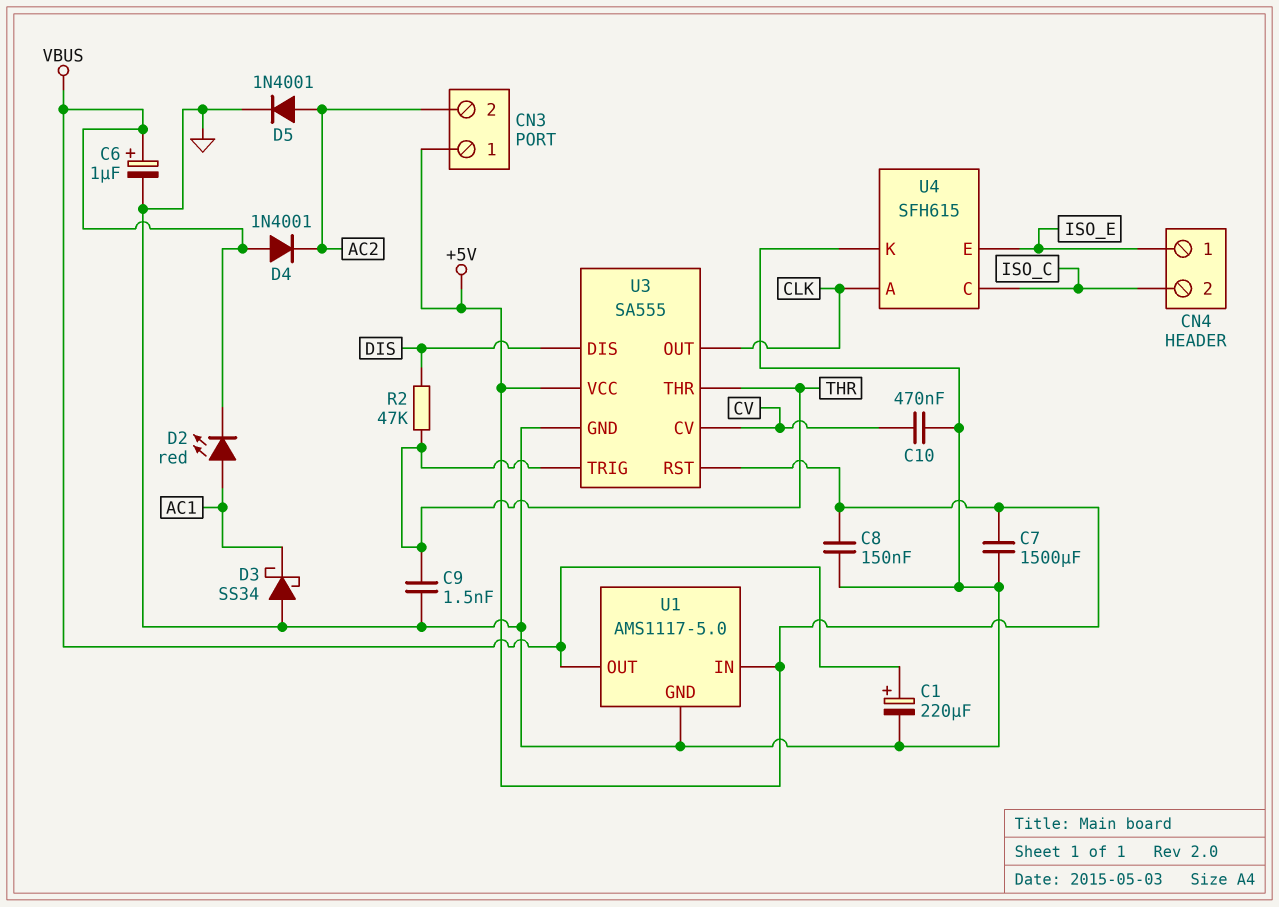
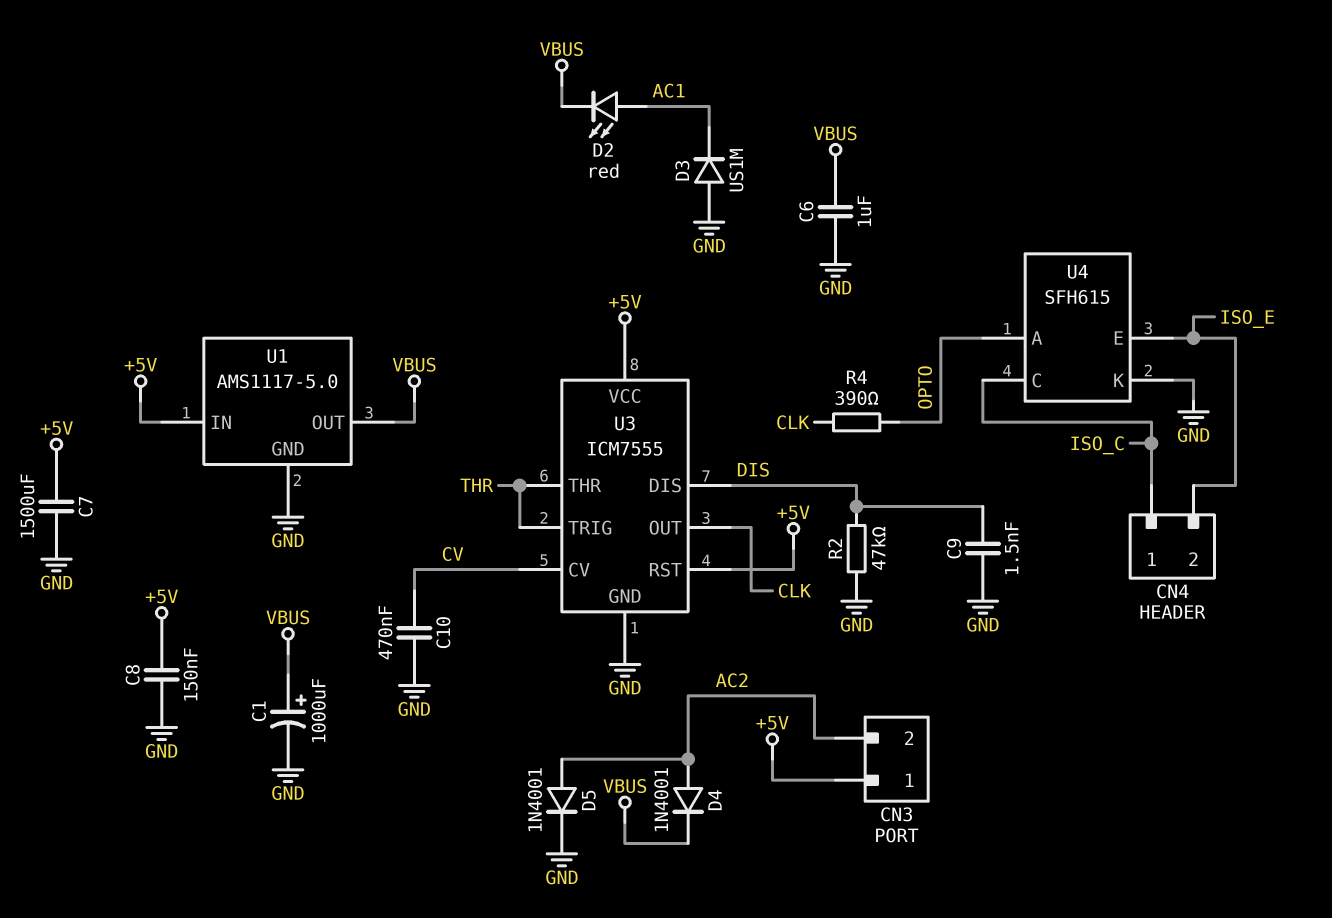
C1: 220uF (plus VBUS, minus GND) -> 1000uF (plus VBUS, minus GND)
C6: 1uF (plus VBUS, minus GND) -> 1uF (GND, VBUS)
C9: 1.5nF (GND, THR) -> 1.5nF (DIS, GND)
CN4 pin 1: ISO_E -> ISO_C
CN4 pin 2: ISO_C -> ISO_E
D3: schottky SS34 (A GND, K AC1) -> diode US1M (A GND, K AC1)
D4: diode 1N4001 (A VBUS, K AC2) -> diode 1N4001 (A AC2, K VBUS)
R2: 47k (DIS, THR) -> 47k (DIS, GND)
R4: none -> 390 (CLK, OPTO)
U3: SA555 -> ICM7555
U4 pin A: CLK -> OPTO

